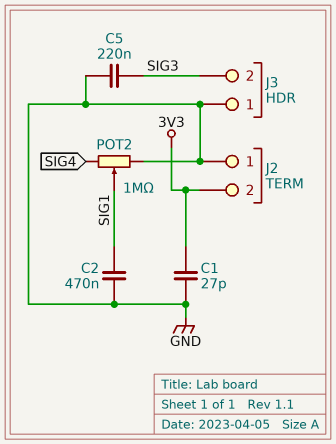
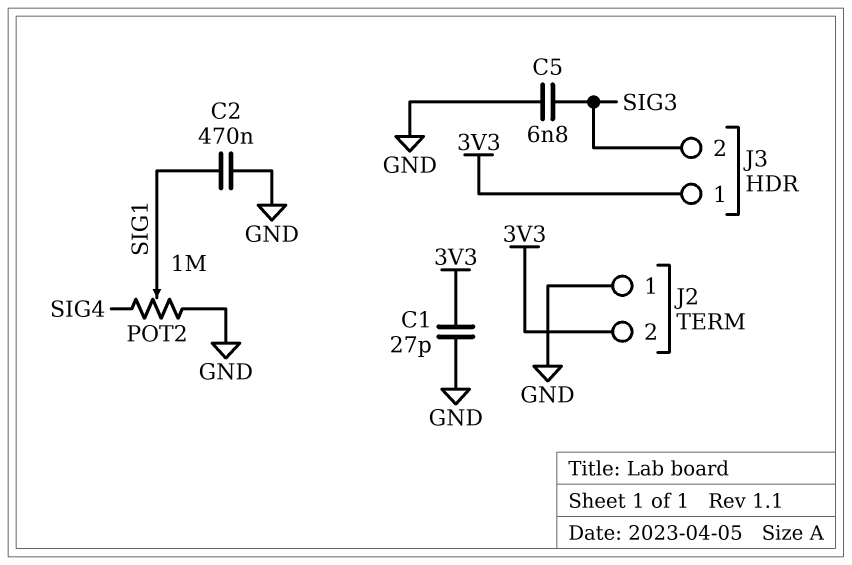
C5: 220nF (GND, SIG3) -> 6.8nF (GND, SIG3)
J3 pin 1: GND -> 3V3

